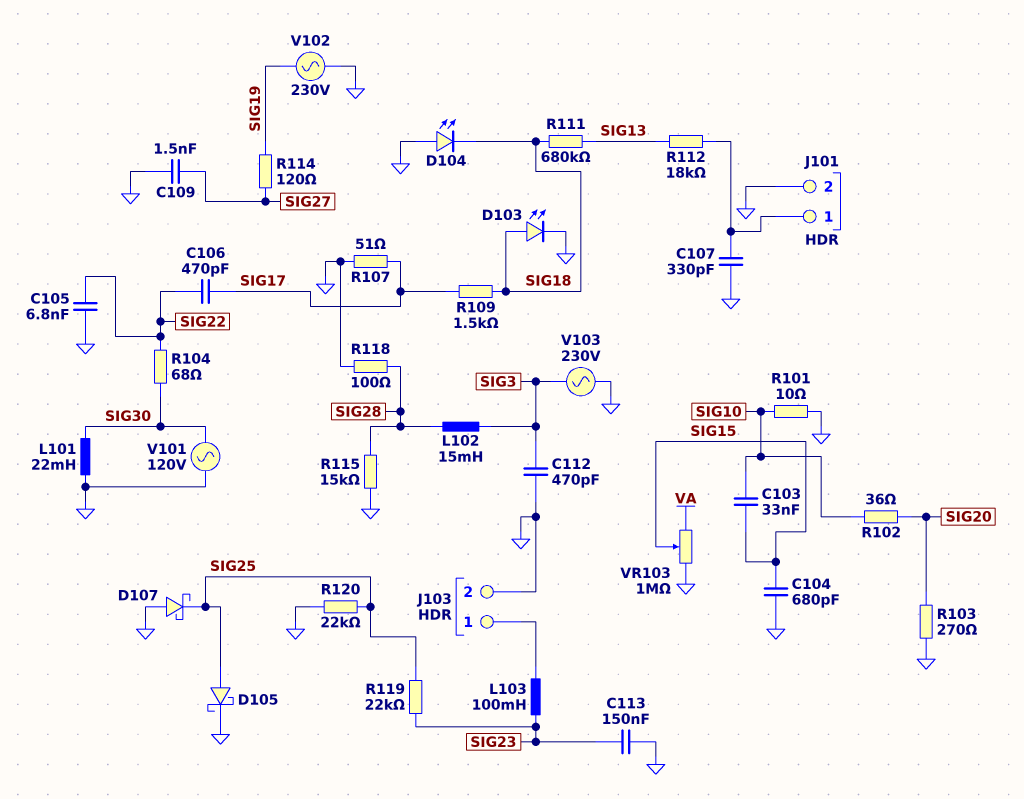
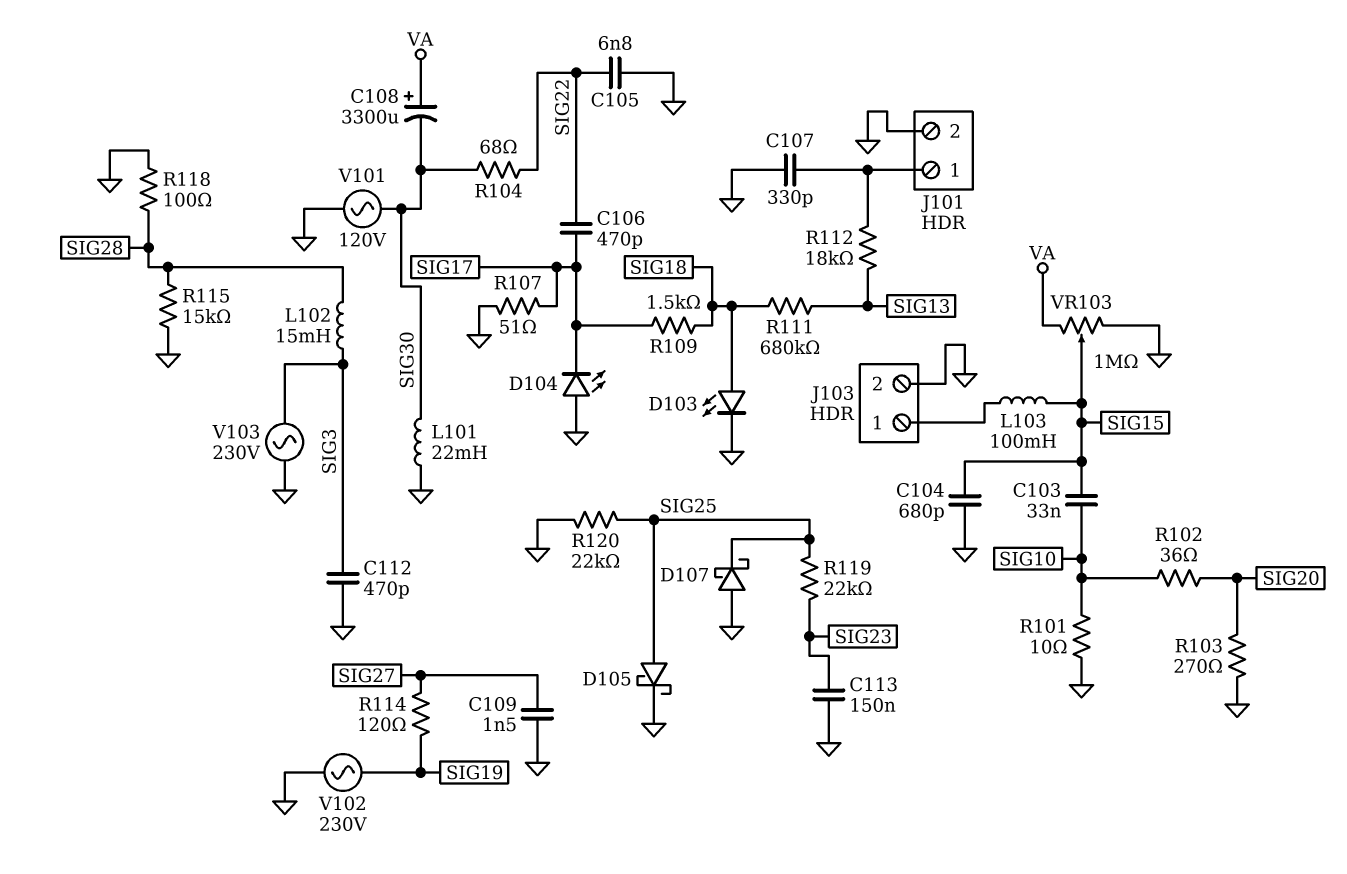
C108: none -> 3300uF (plus VA, minus SIG30)
D104: LED (A GND, K SIG18) -> LED (A GND, K SIG17)
L103: 100mH (J103/1, SIG23) -> 100mH (J103/1, SIG15)

